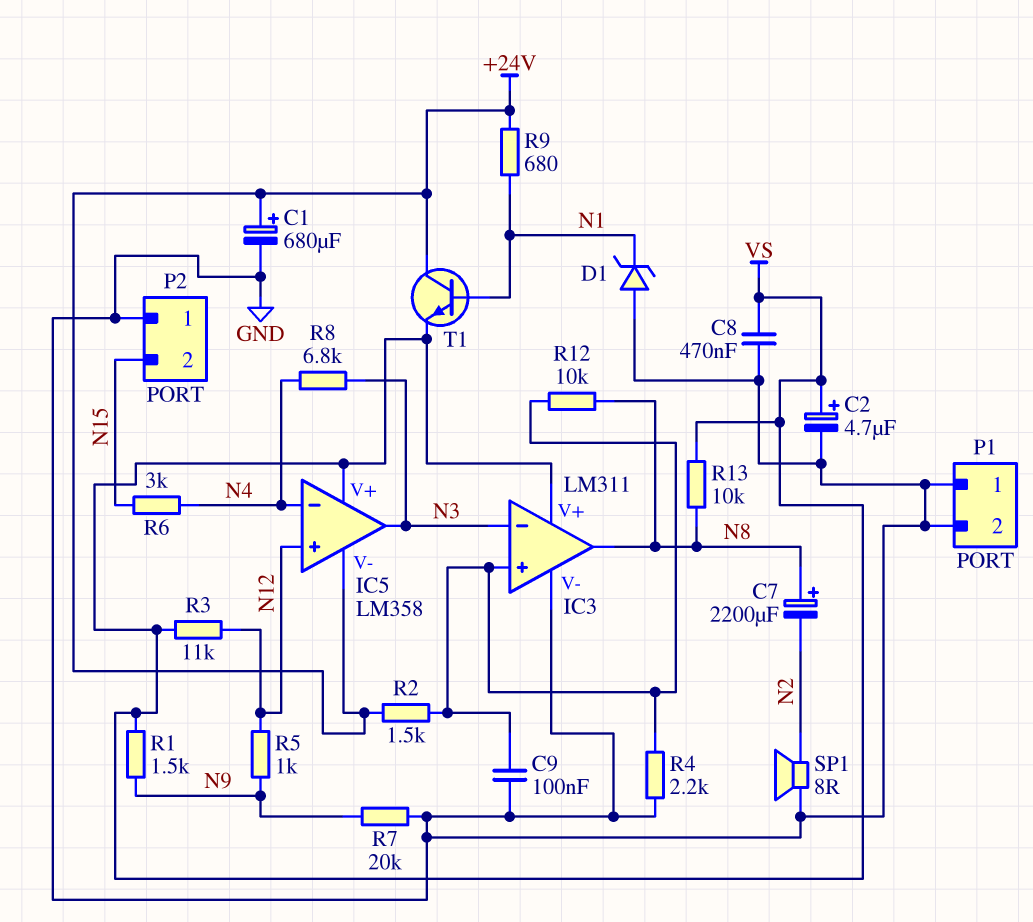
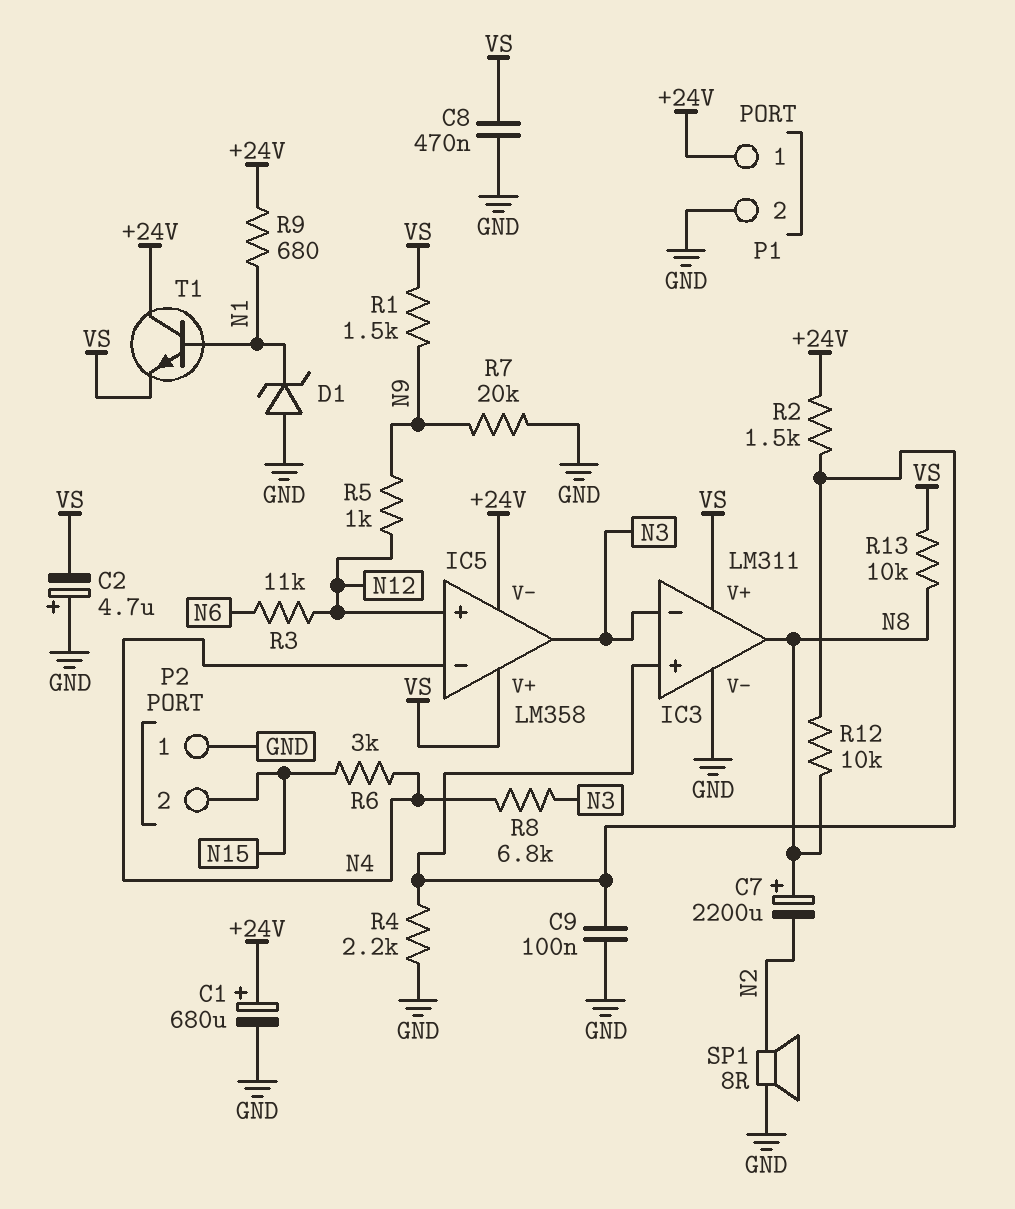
C2: 4.7uF (plus VS, minus GND) -> 4.7uF (plus GND, minus VS)
P1 pin 1: GND -> +24V
R3: 11k (N12, VS) -> 11k (N6, N12)

